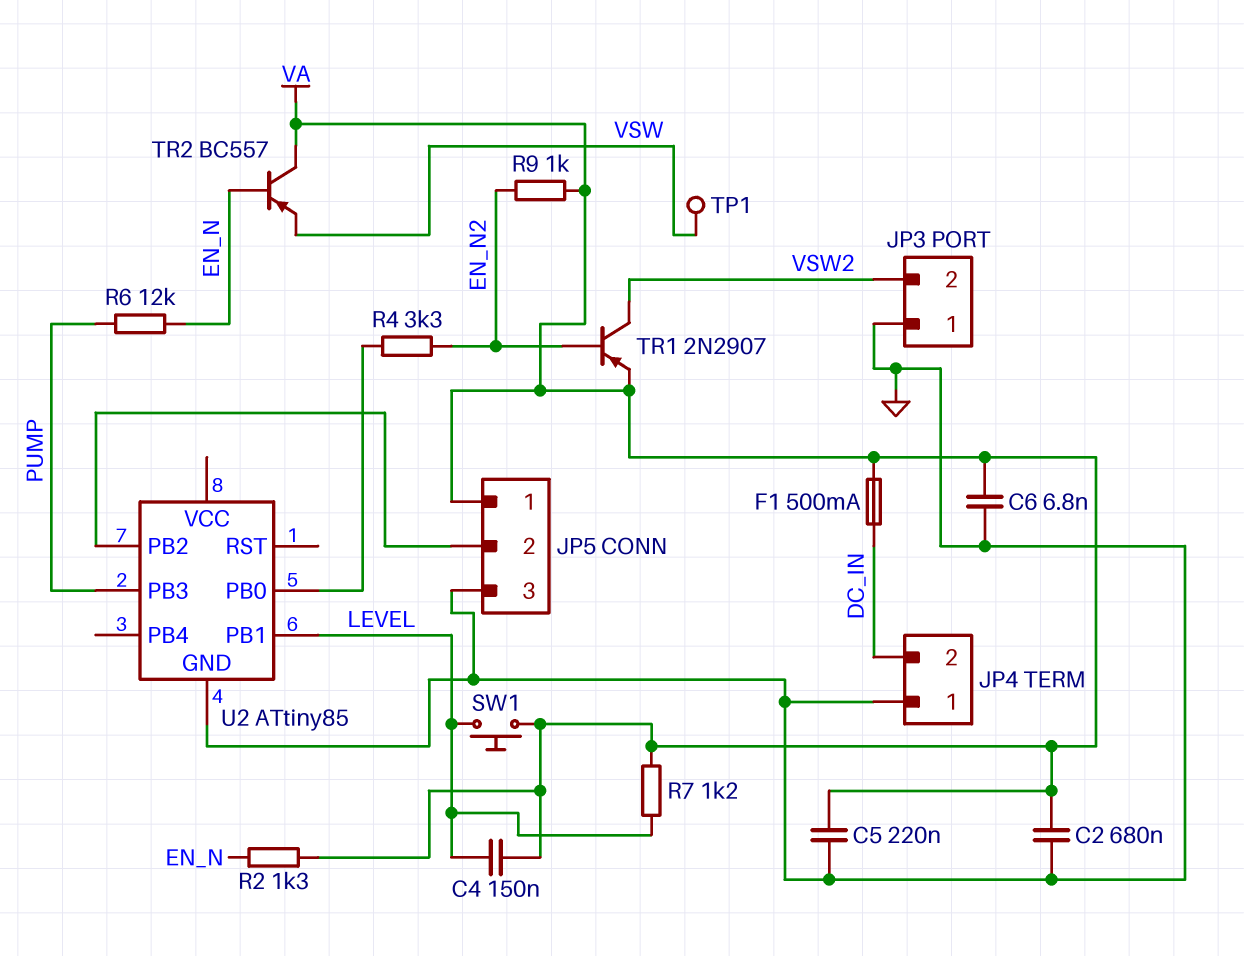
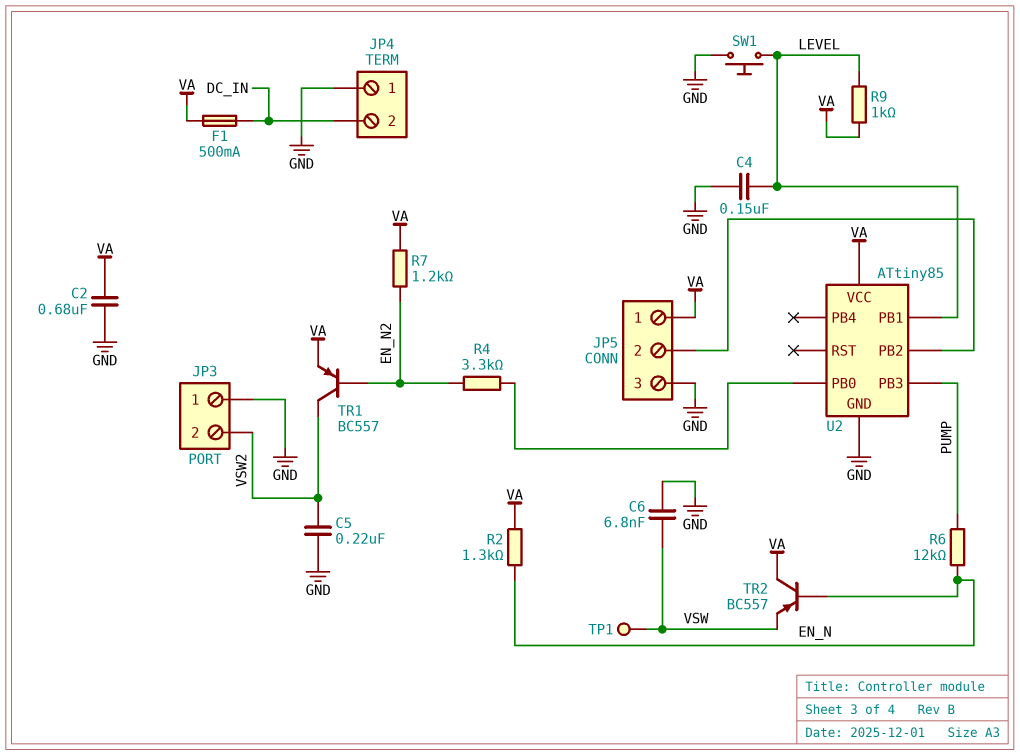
C4: 150nF (LEVEL, VA) -> 150nF (GND, LEVEL)
C5: 220nF (GND, VA) -> 220nF (GND, VSW2)
C6: 6.8nF (GND, VA) -> 6.8nF (GND, VSW)
R7: 1.2k (LEVEL, VA) -> 1.2k (EN_N2, VA)
R9: 1k (EN_N2, VA) -> 1k (LEVEL, VA)
SW1: button (LEVEL, VA) -> button (GND, LEVEL)
TR1: PNP 2N2907 (B EN_N2, C VSW2, E VA) -> PNP BC557 (B EN_N2, C VSW2, E VA)
U2 pin VCC: none -> VA

